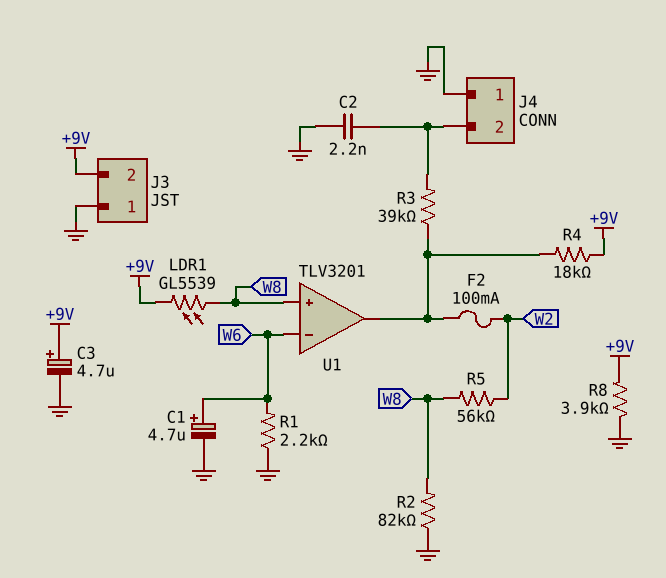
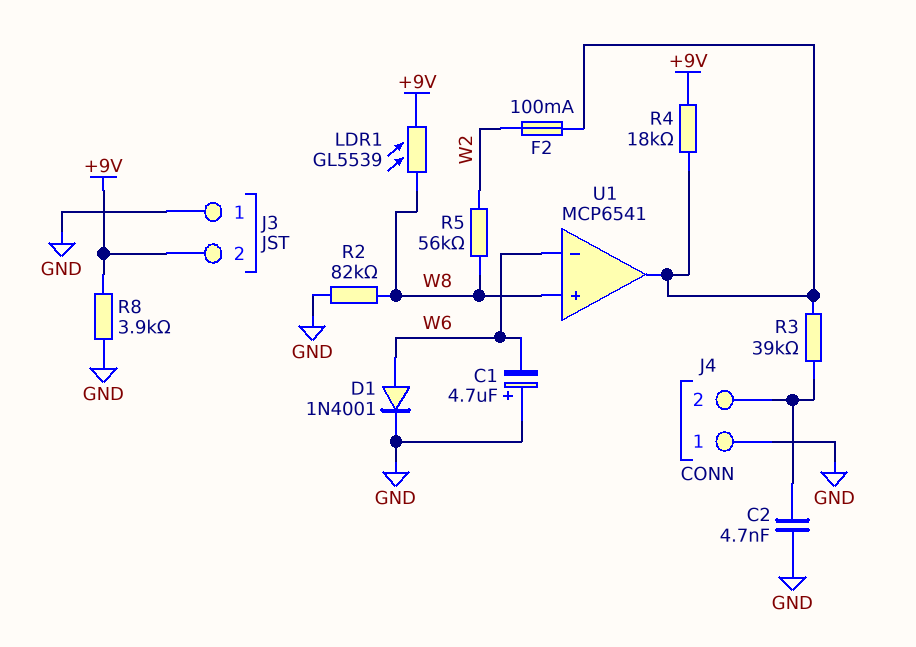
C1: 4.7uF (plus W6, minus GND) -> 4.7uF (plus GND, minus W6)
C2: 2.2nF (GND, J4/2) -> 4.7nF (GND, J4/2)
C3: 4.7uF (plus +9V, minus GND) -> none
D1: none -> diode 1N4001 (A W6, K GND)
R1: 2.2k (GND, W6) -> none
U1: TLV3201 -> MCP6541

